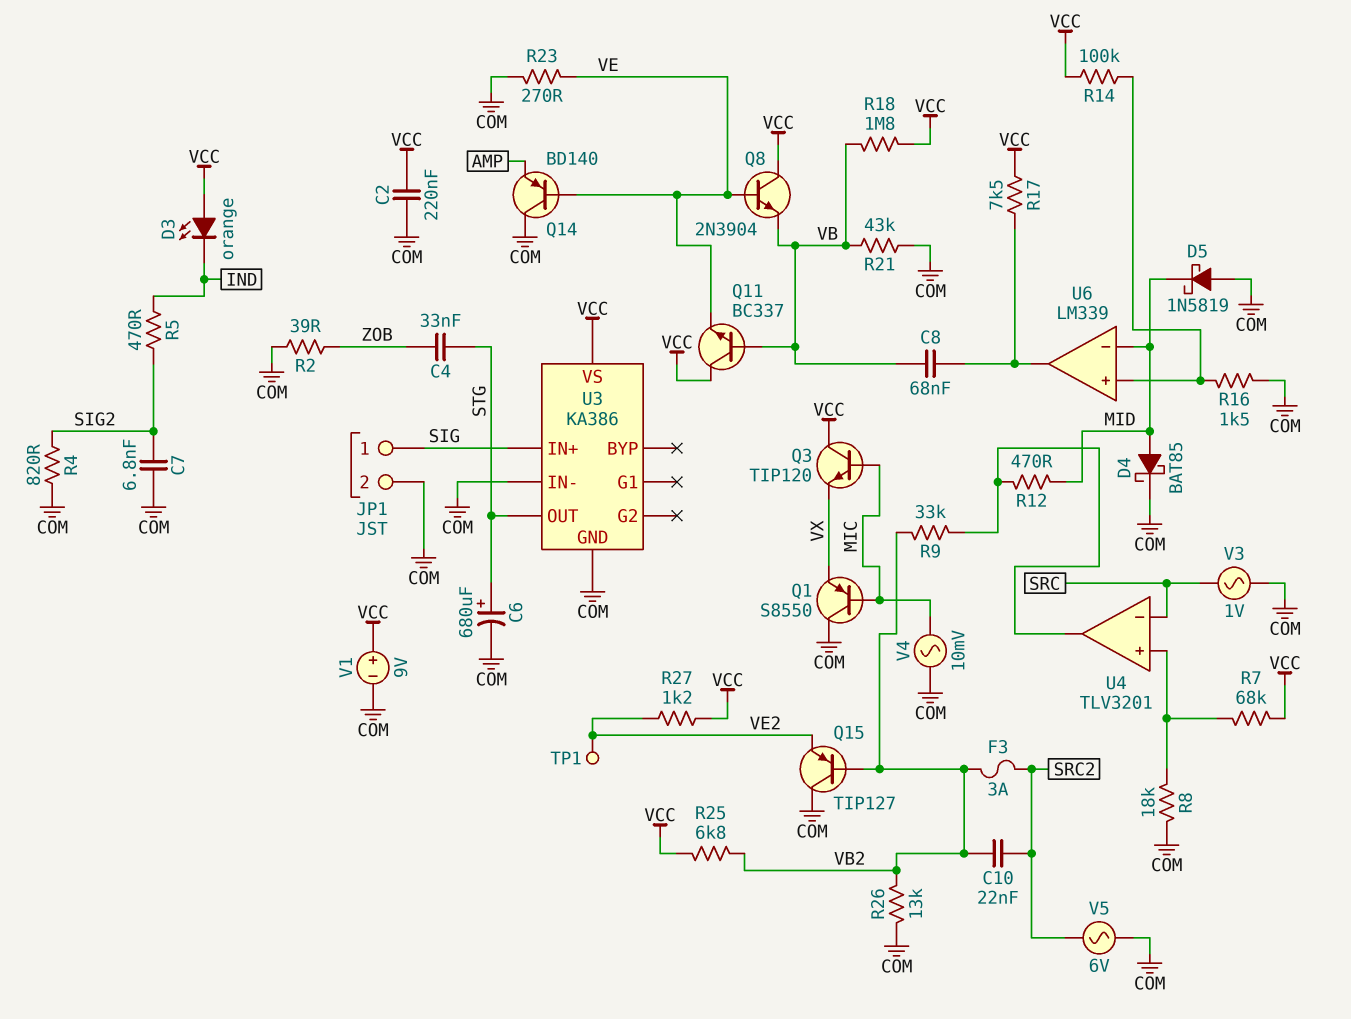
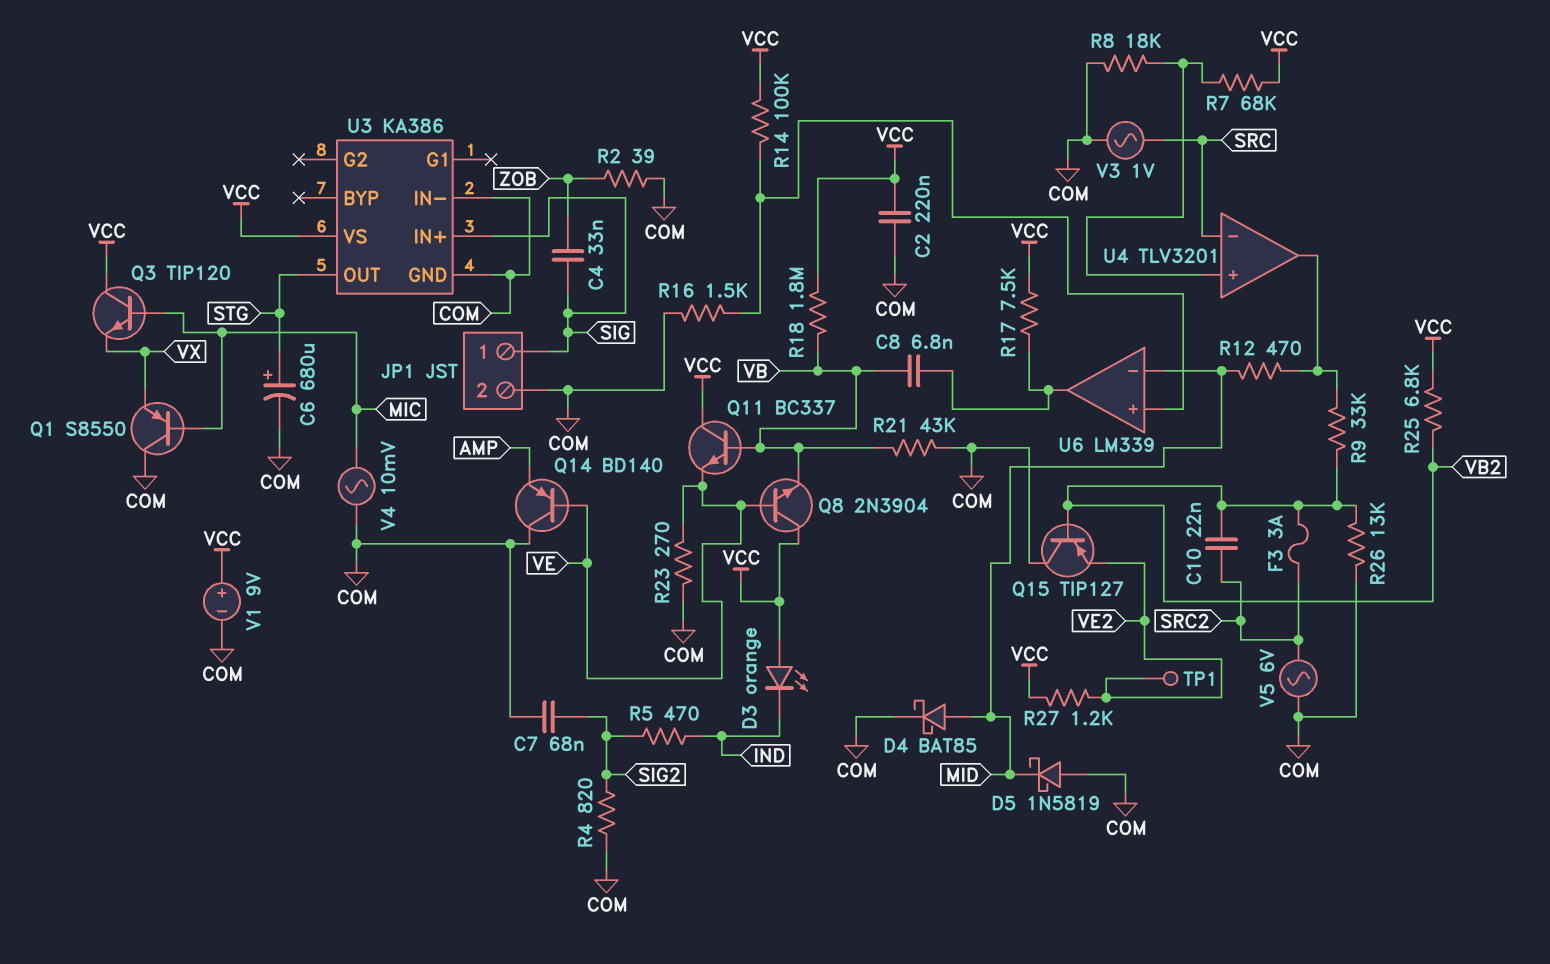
C4: 33nF (STG, ZOB) -> 33nF (SIG, ZOB)
C7: 6.8nF (COM, SIG2) -> 68nF (COM, SIG2)
C8: 68nF (U6/out, VB) -> 6.8nF (U6/out, VB)

